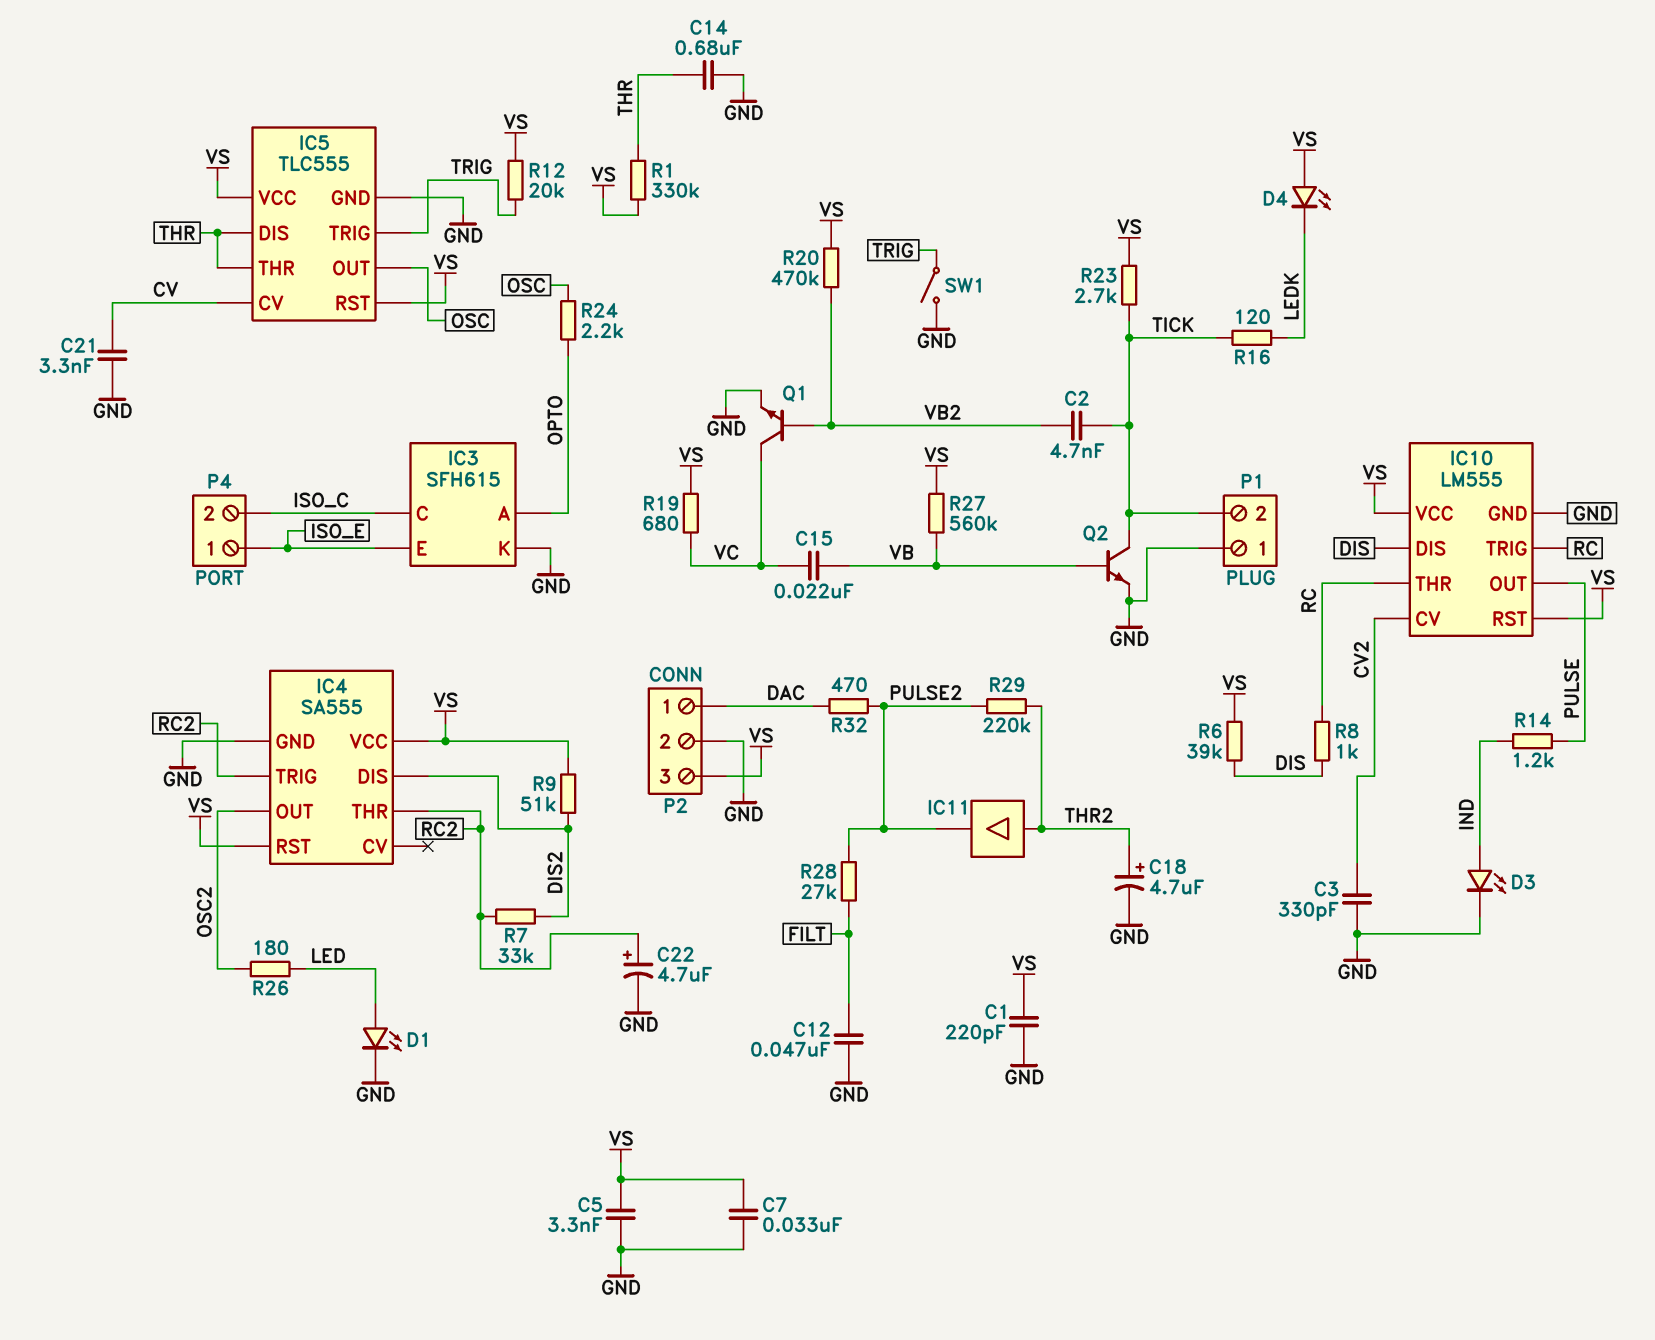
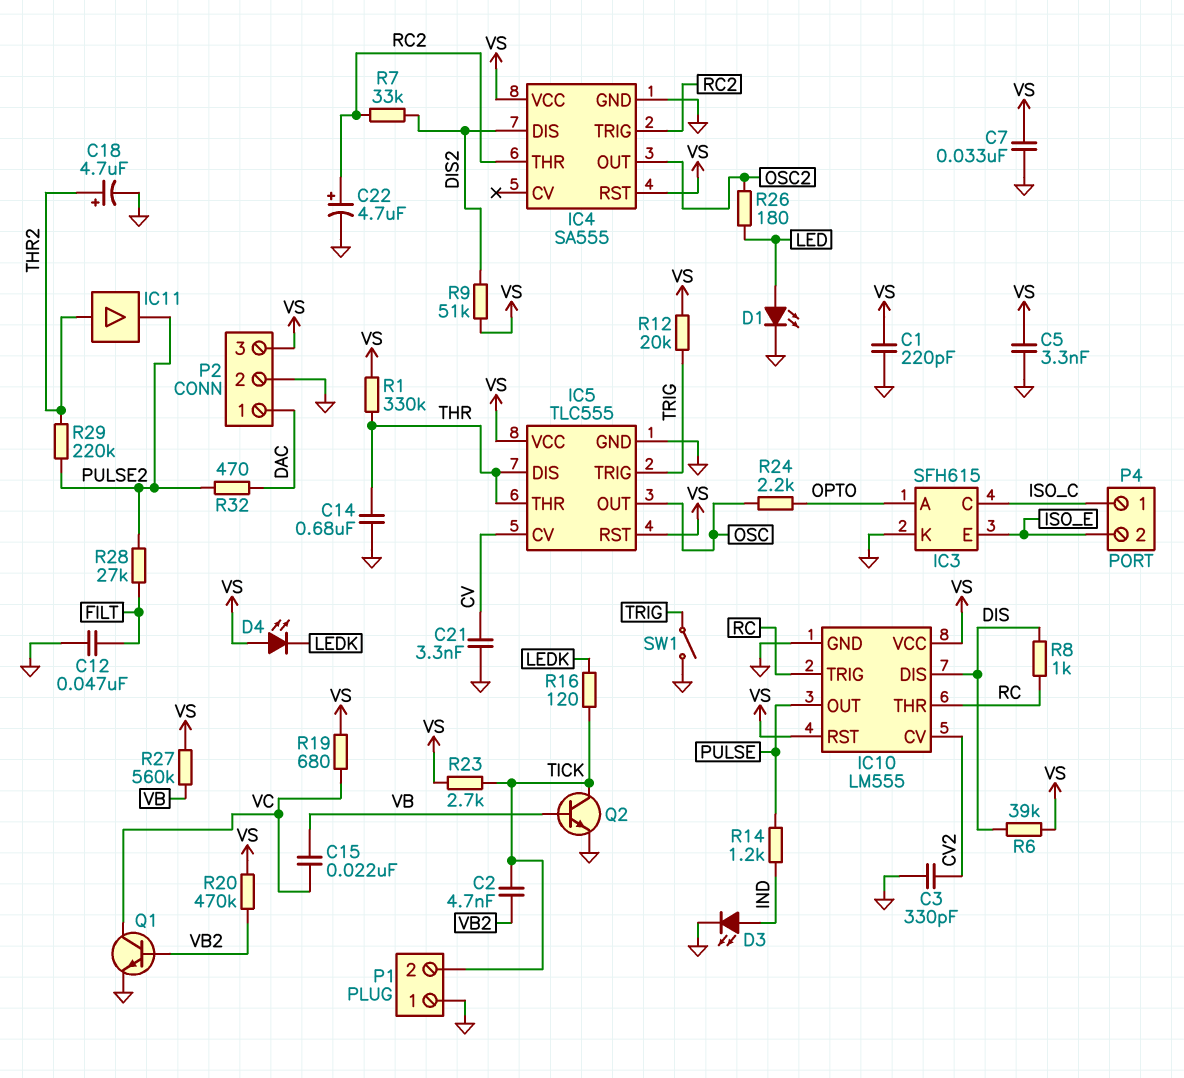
P4 pin 1: ISO_E -> ISO_C
P4 pin 2: ISO_C -> ISO_E

